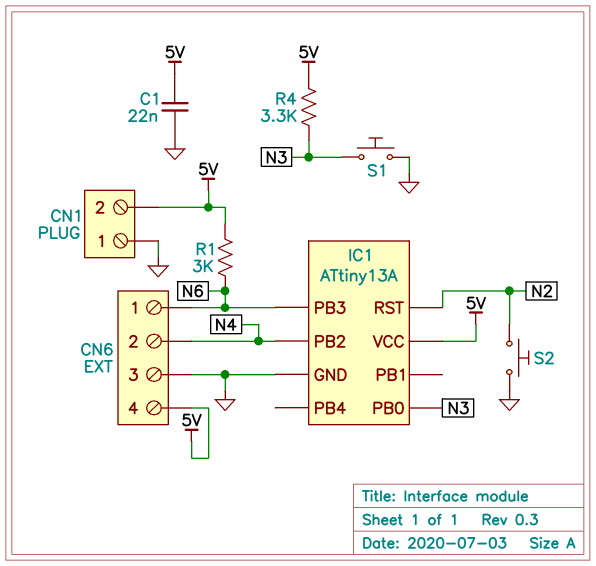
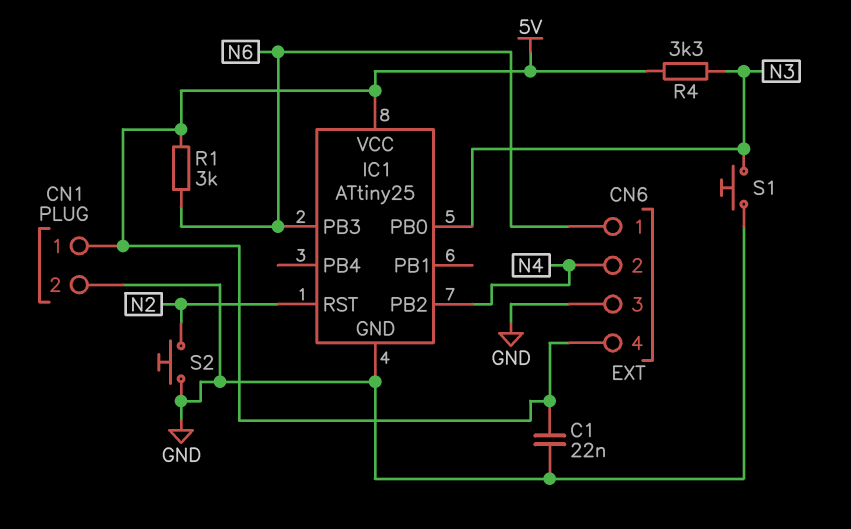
CN1 pin 1: GND -> 5V
CN1 pin 2: 5V -> GND
IC1: ATtiny13A -> ATtiny25

